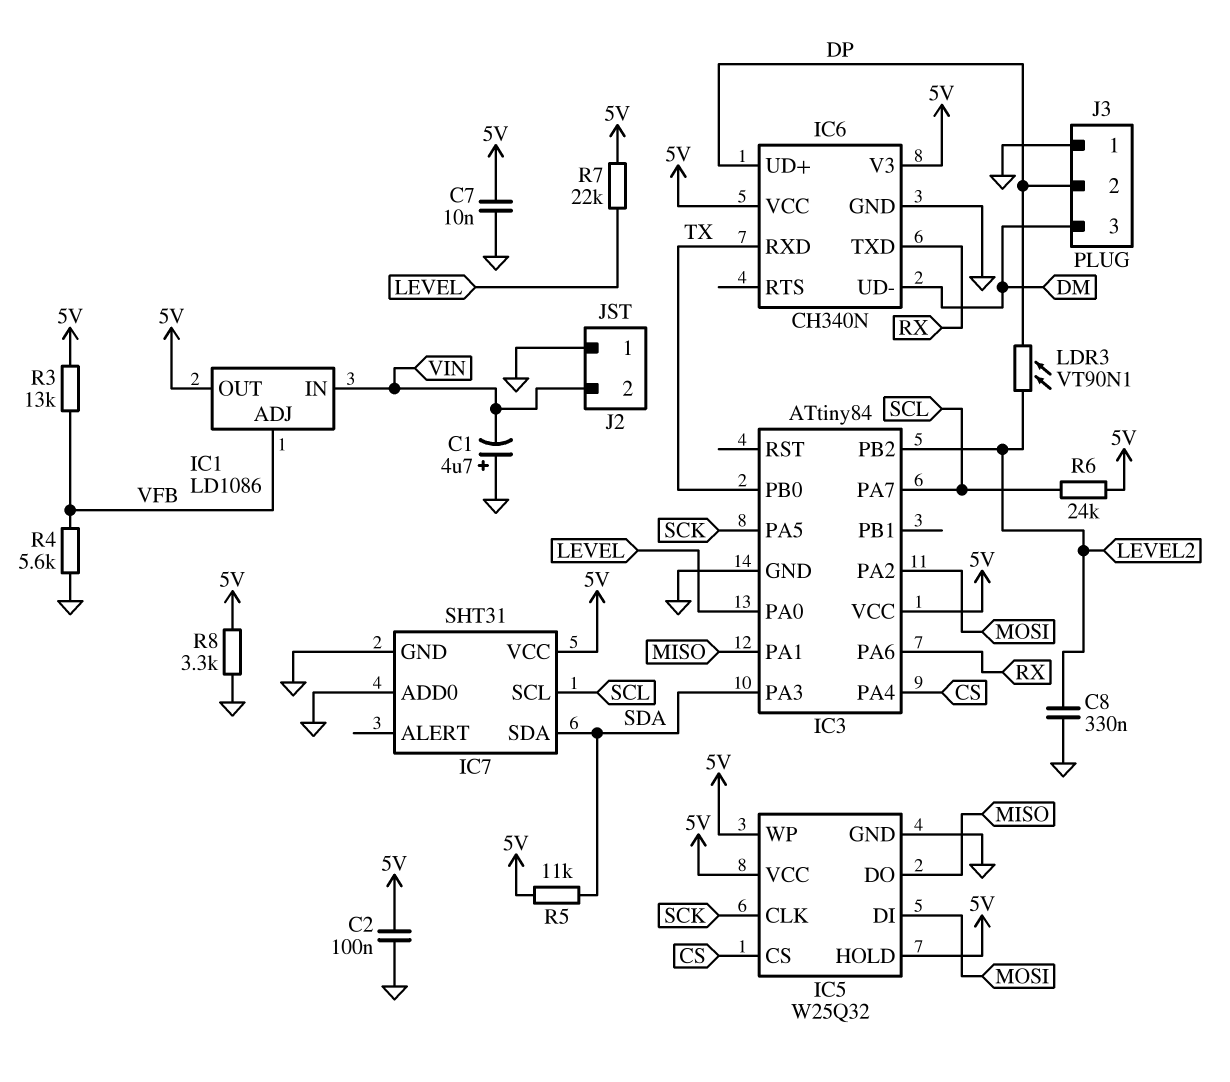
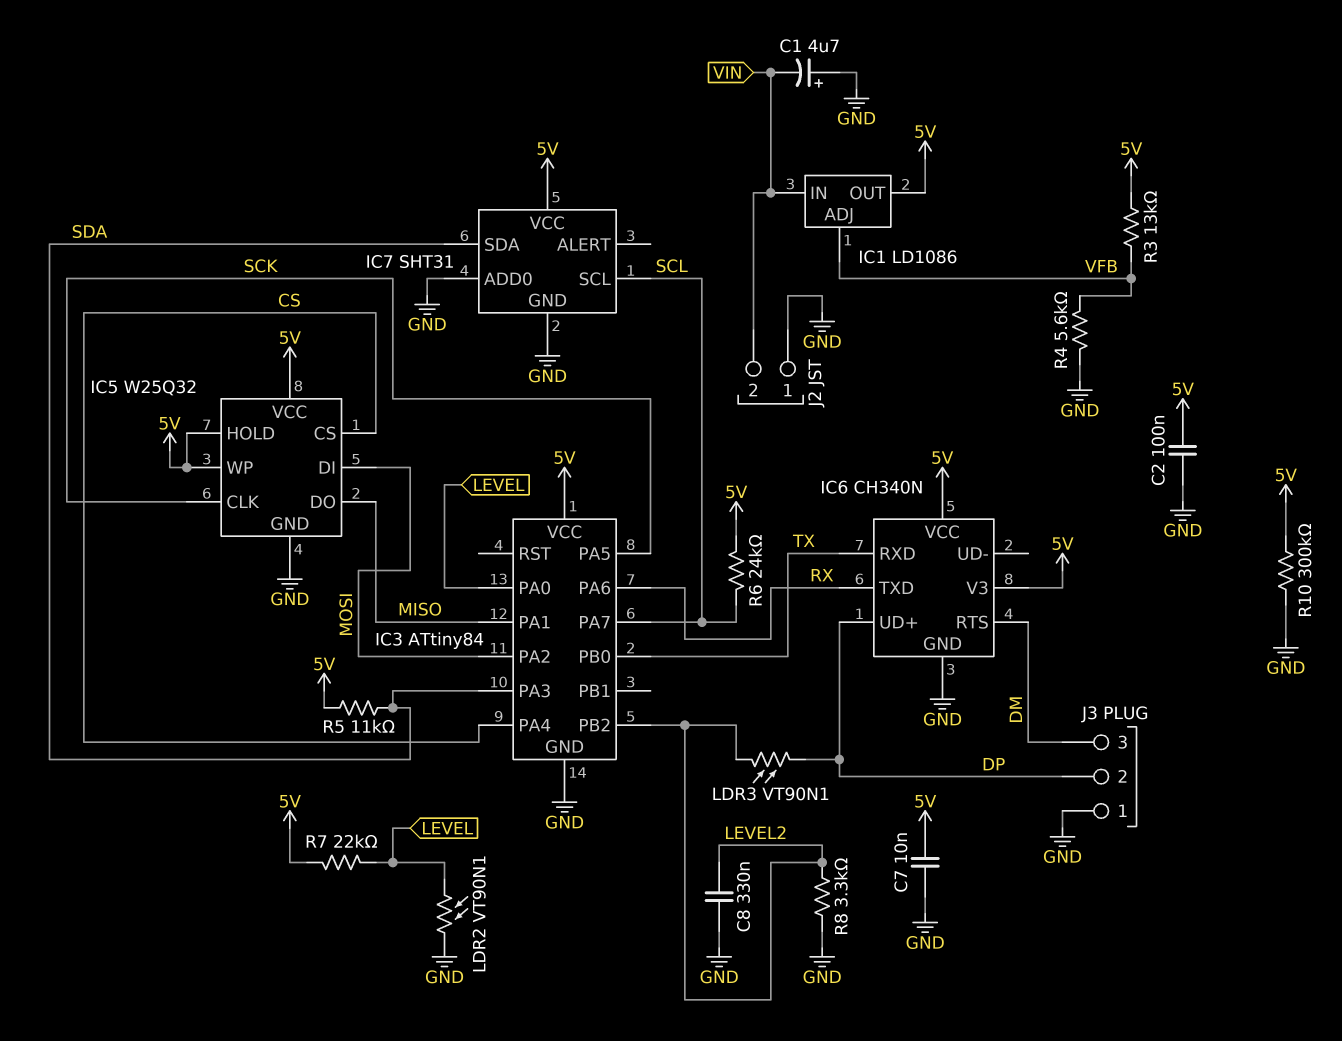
IC6 pin RTS: none -> DM
IC6 pin UD-: DM -> none
LDR2: none -> VT90N1 (GND, LEVEL)
R8: 3.3k (5V, GND) -> 3.3k (GND, LEVEL2)
R10: none -> 300k (5V, GND)

